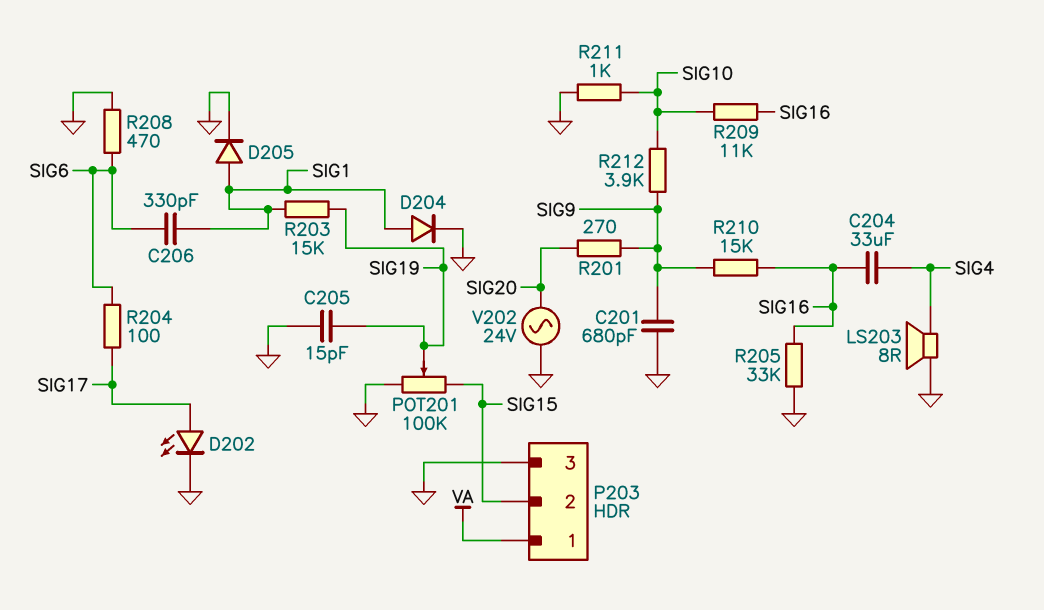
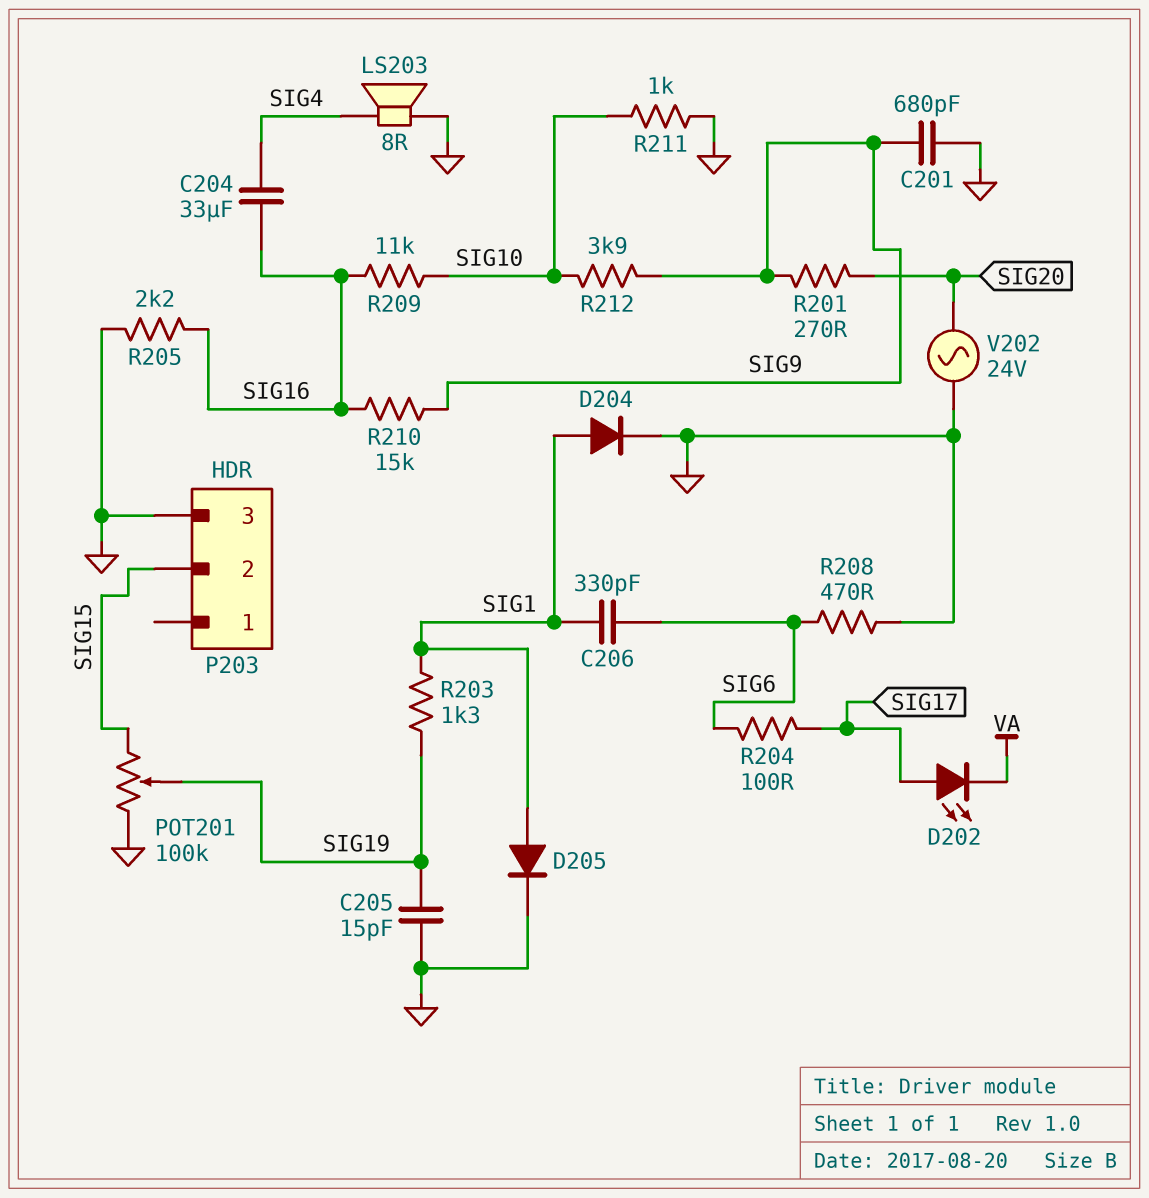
D202: LED (A SIG17, K GND) -> LED (A SIG17, K VA)
P203 pin 1: VA -> none
R203: 15k (SIG1, SIG19) -> 1.3k (SIG1, SIG19)
R205: 33k (GND, SIG16) -> 2.2k (GND, SIG16)

